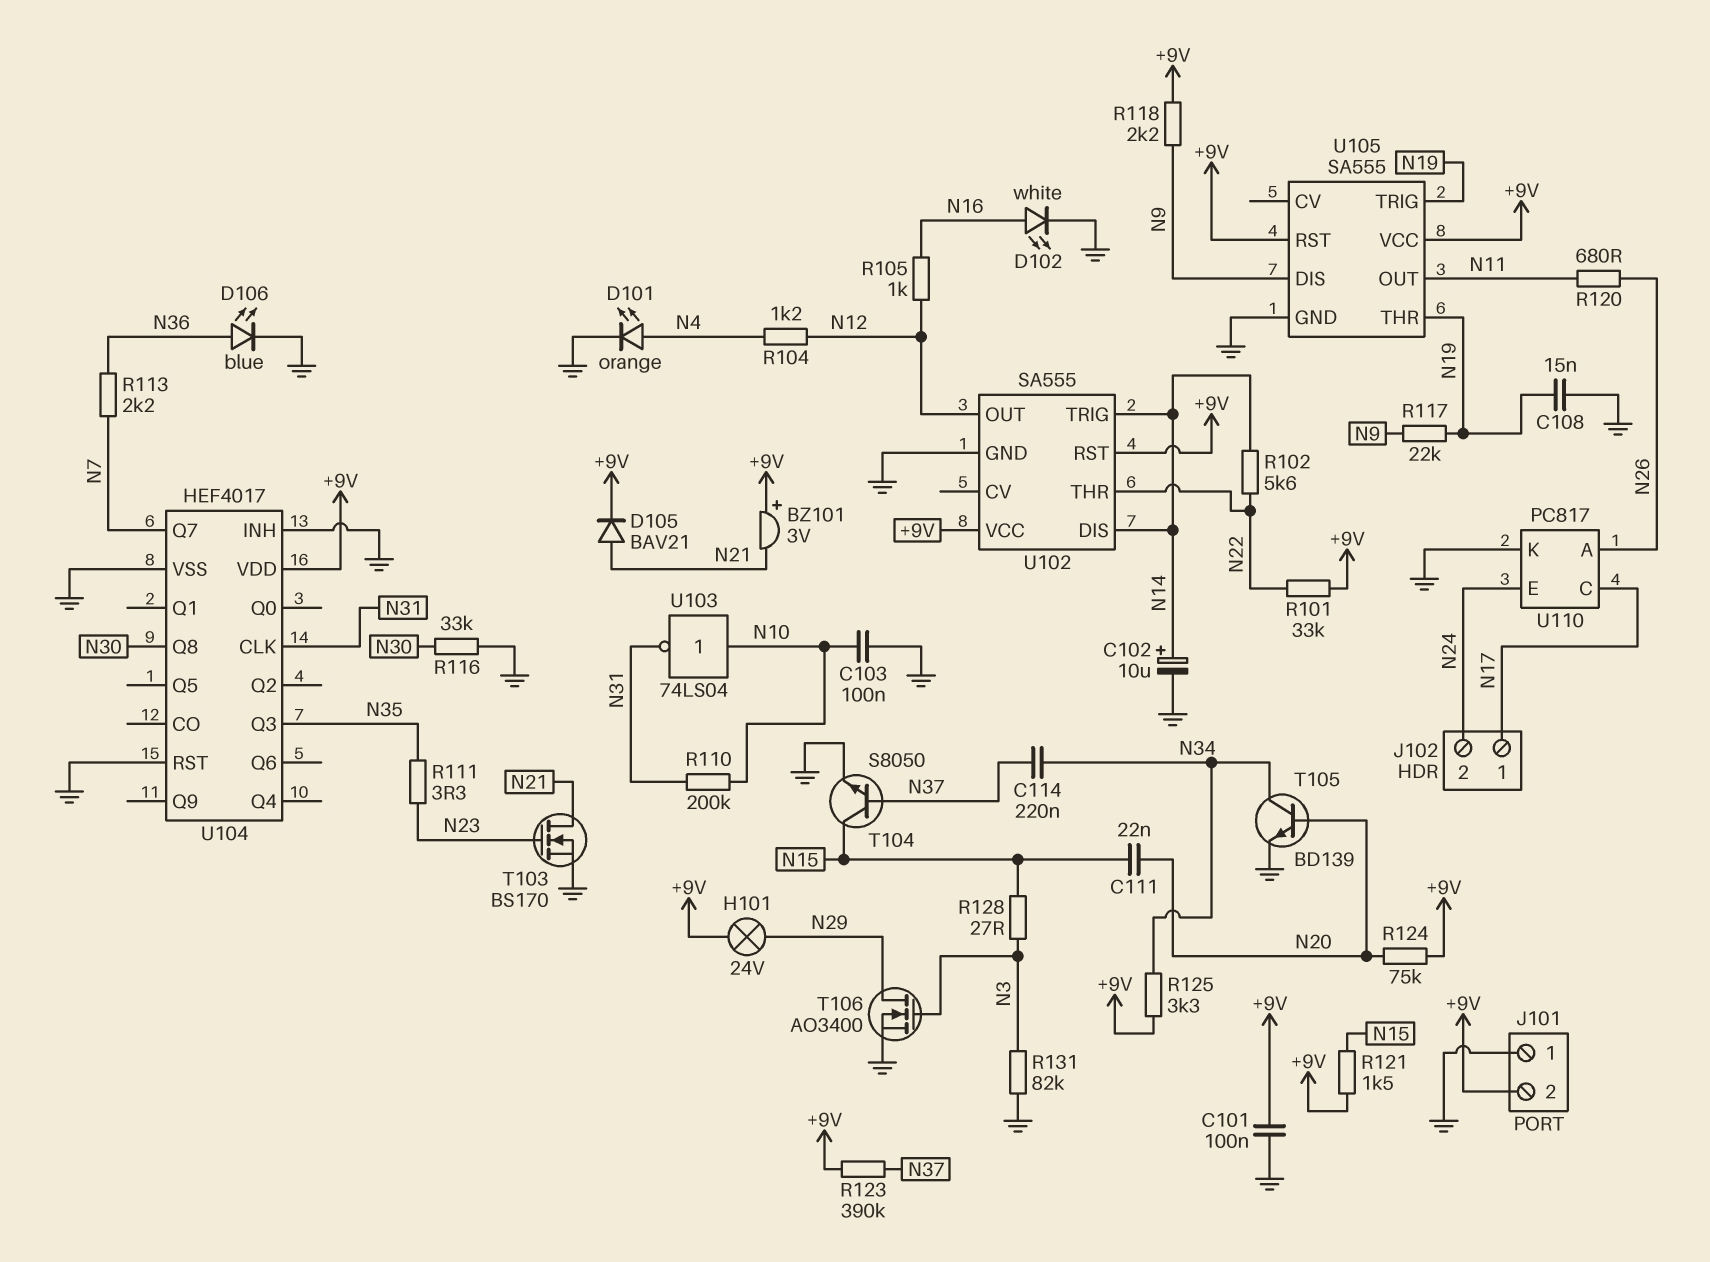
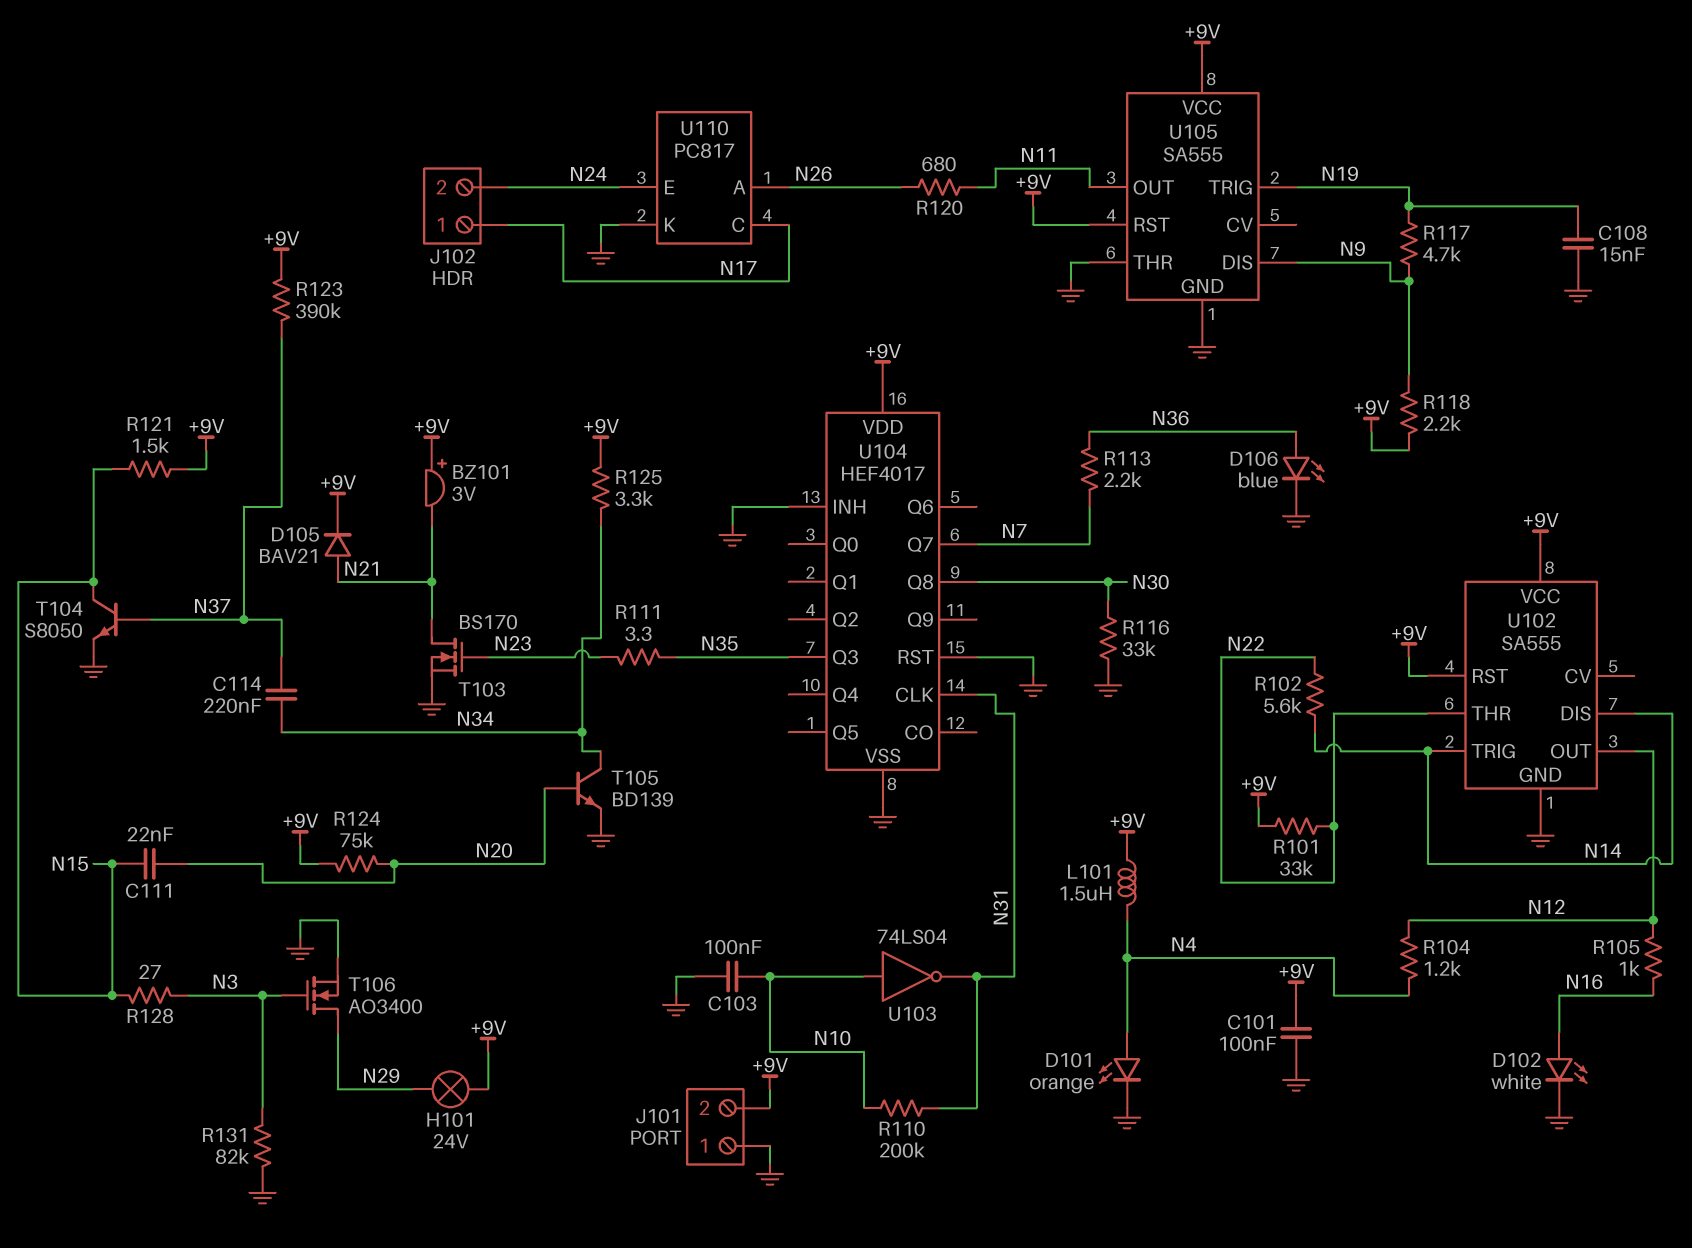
C102: 10uF (plus N14, minus GND) -> none
L101: none -> 1.5uH (+9V, N4)
R117: 22k (N9, N19) -> 4.7k (N9, N19)
U105 pin THR: N19 -> GND

